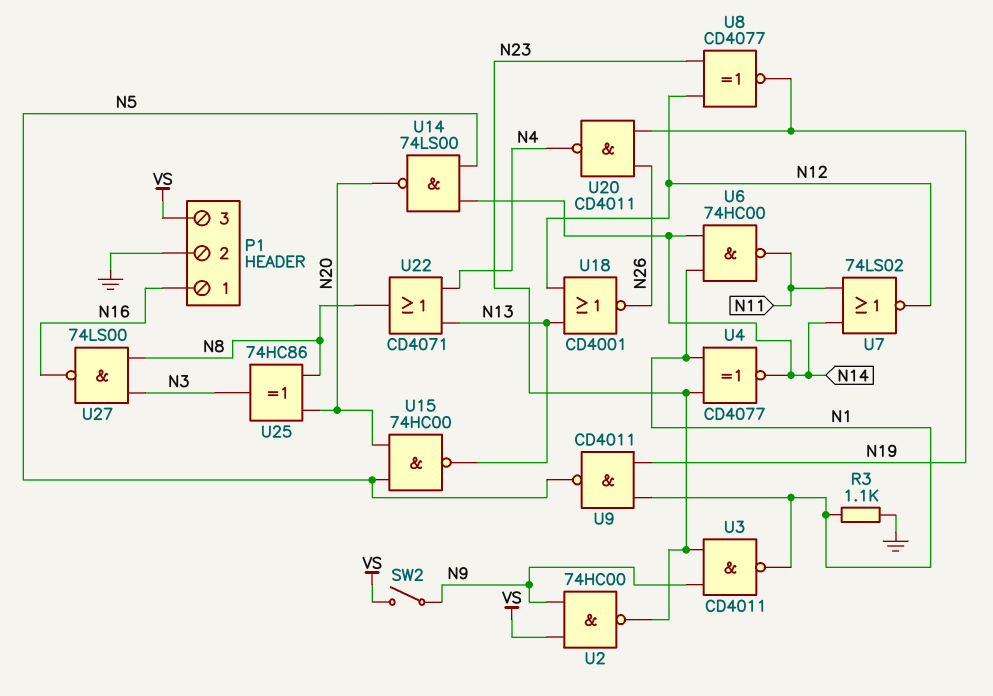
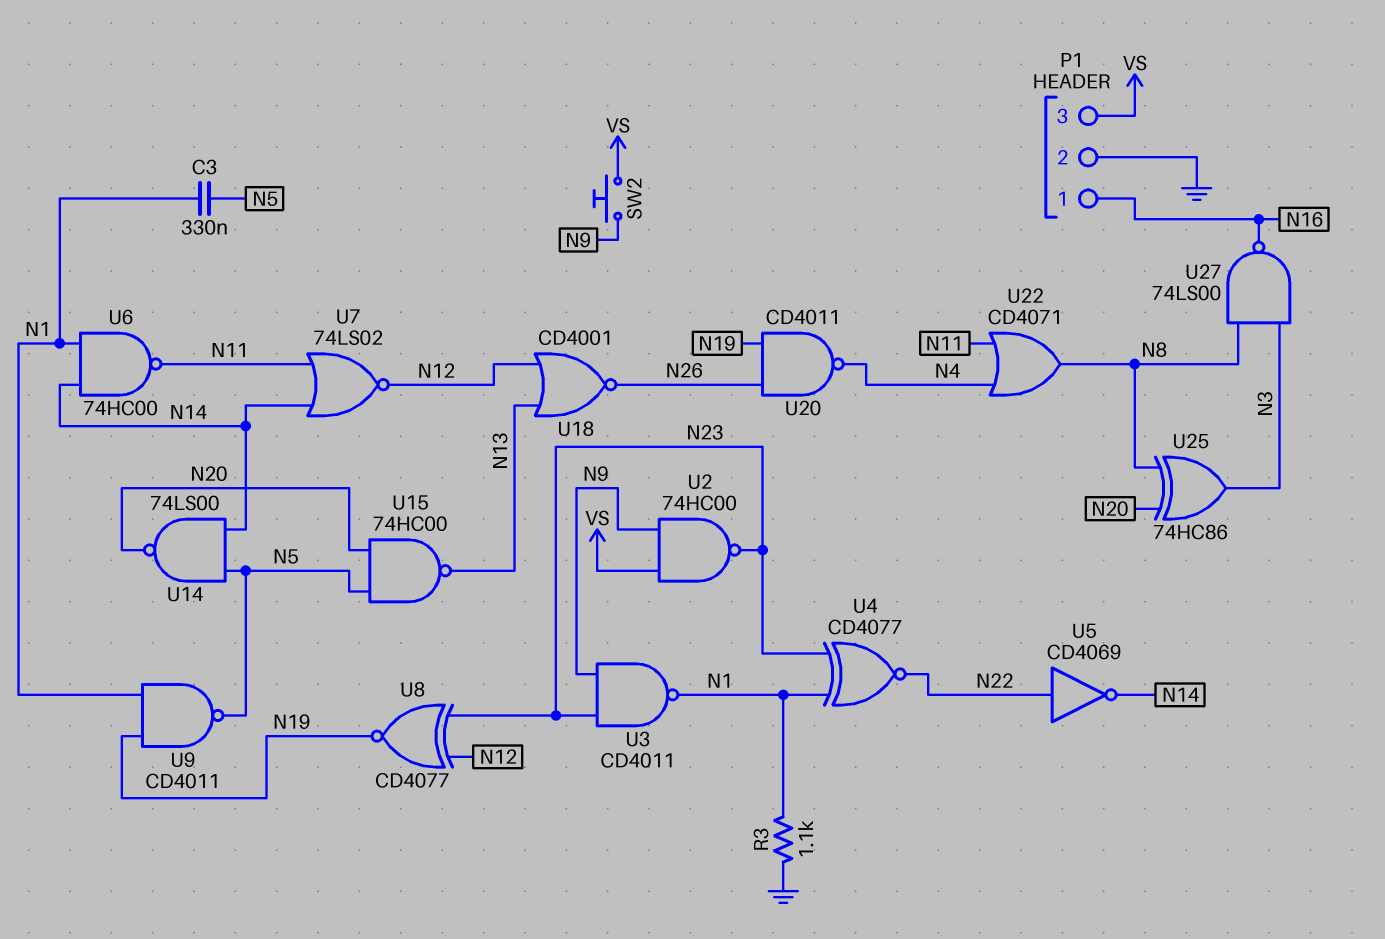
C3: none -> 330nF (N1, N5)
SW2: switch (N9, VS) -> button (N9, VS)
U4: XNOR CD4077 (in N1, in N23, out N14) -> XNOR CD4077 (in N1, in N23, out N22)
U5: none -> NOT CD4069 (in N22, out N14)
U22: OR CD4071 (in N4, in N13, out N8) -> OR CD4071 (in N4, in N11, out N8)

